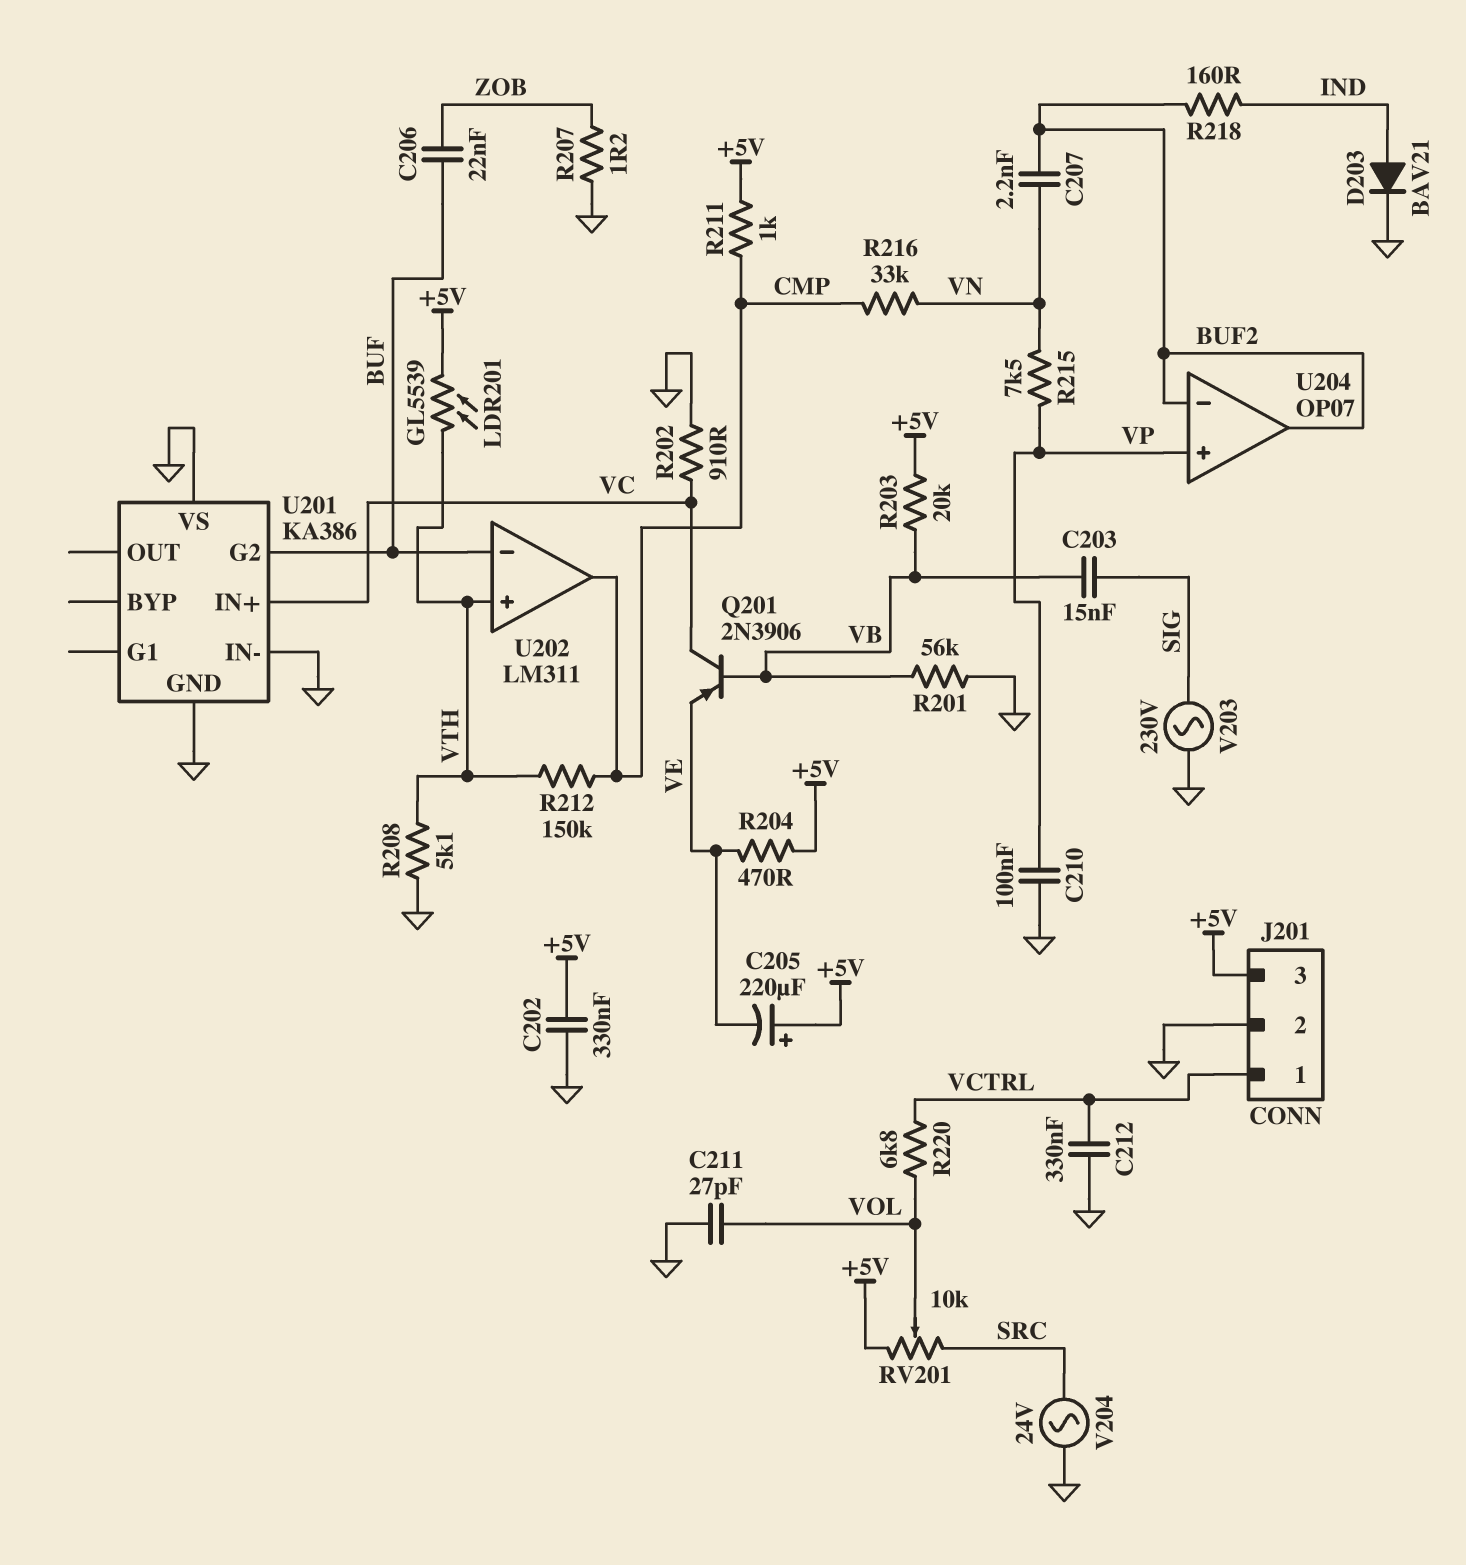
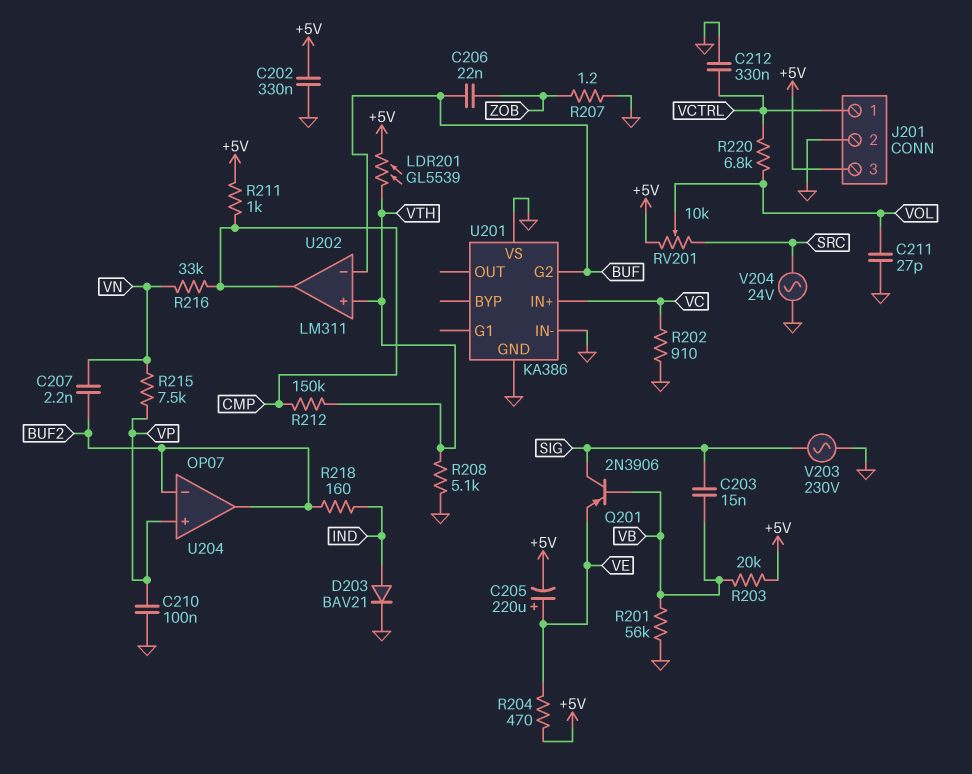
C205: 220uF (plus +5V, minus VE) -> 220uF (plus VE, minus +5V)
Q201: PNP 2N3906 (B VB, C VC, E VE) -> PNP 2N3906 (B VB, C SIG, E VE)

